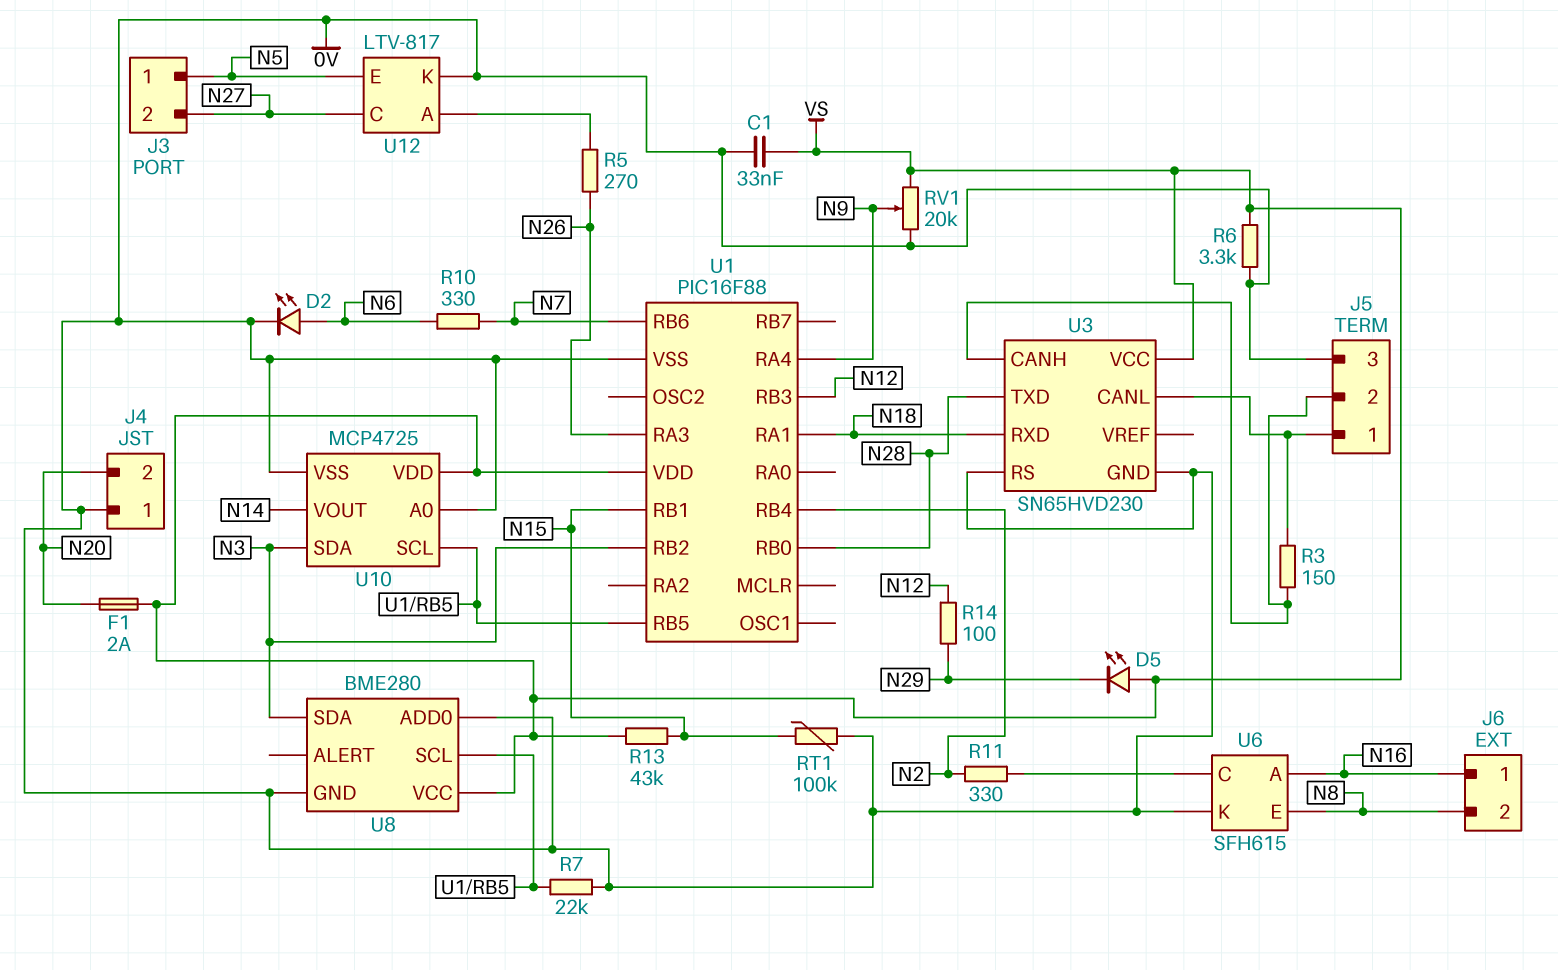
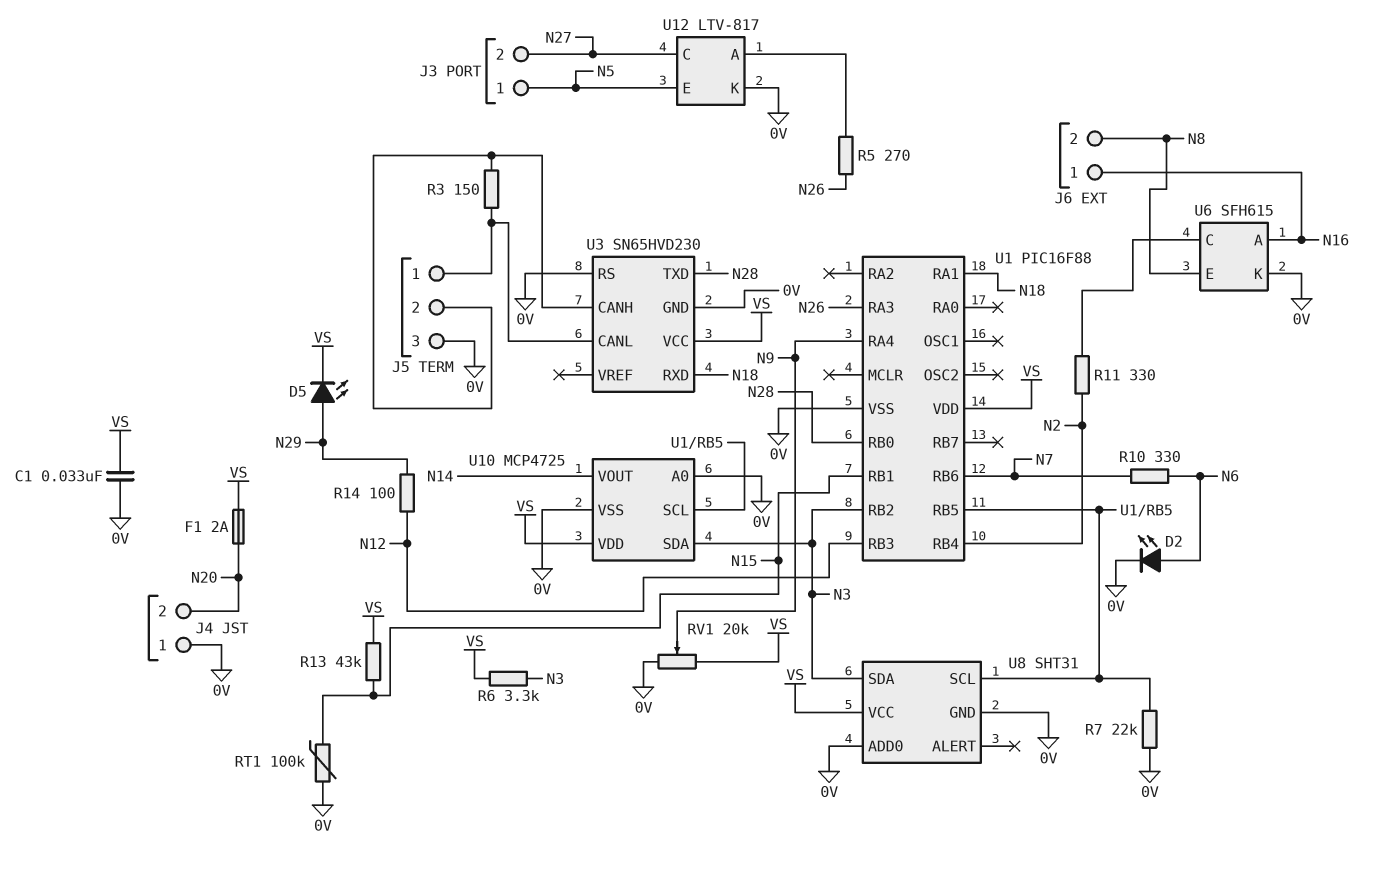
D5: LED (A VS, K N29) -> LED (A N29, K VS)
R6: 3.3k (0V, VS) -> 3.3k (N3, VS)
U8: BME280 -> SHT31

